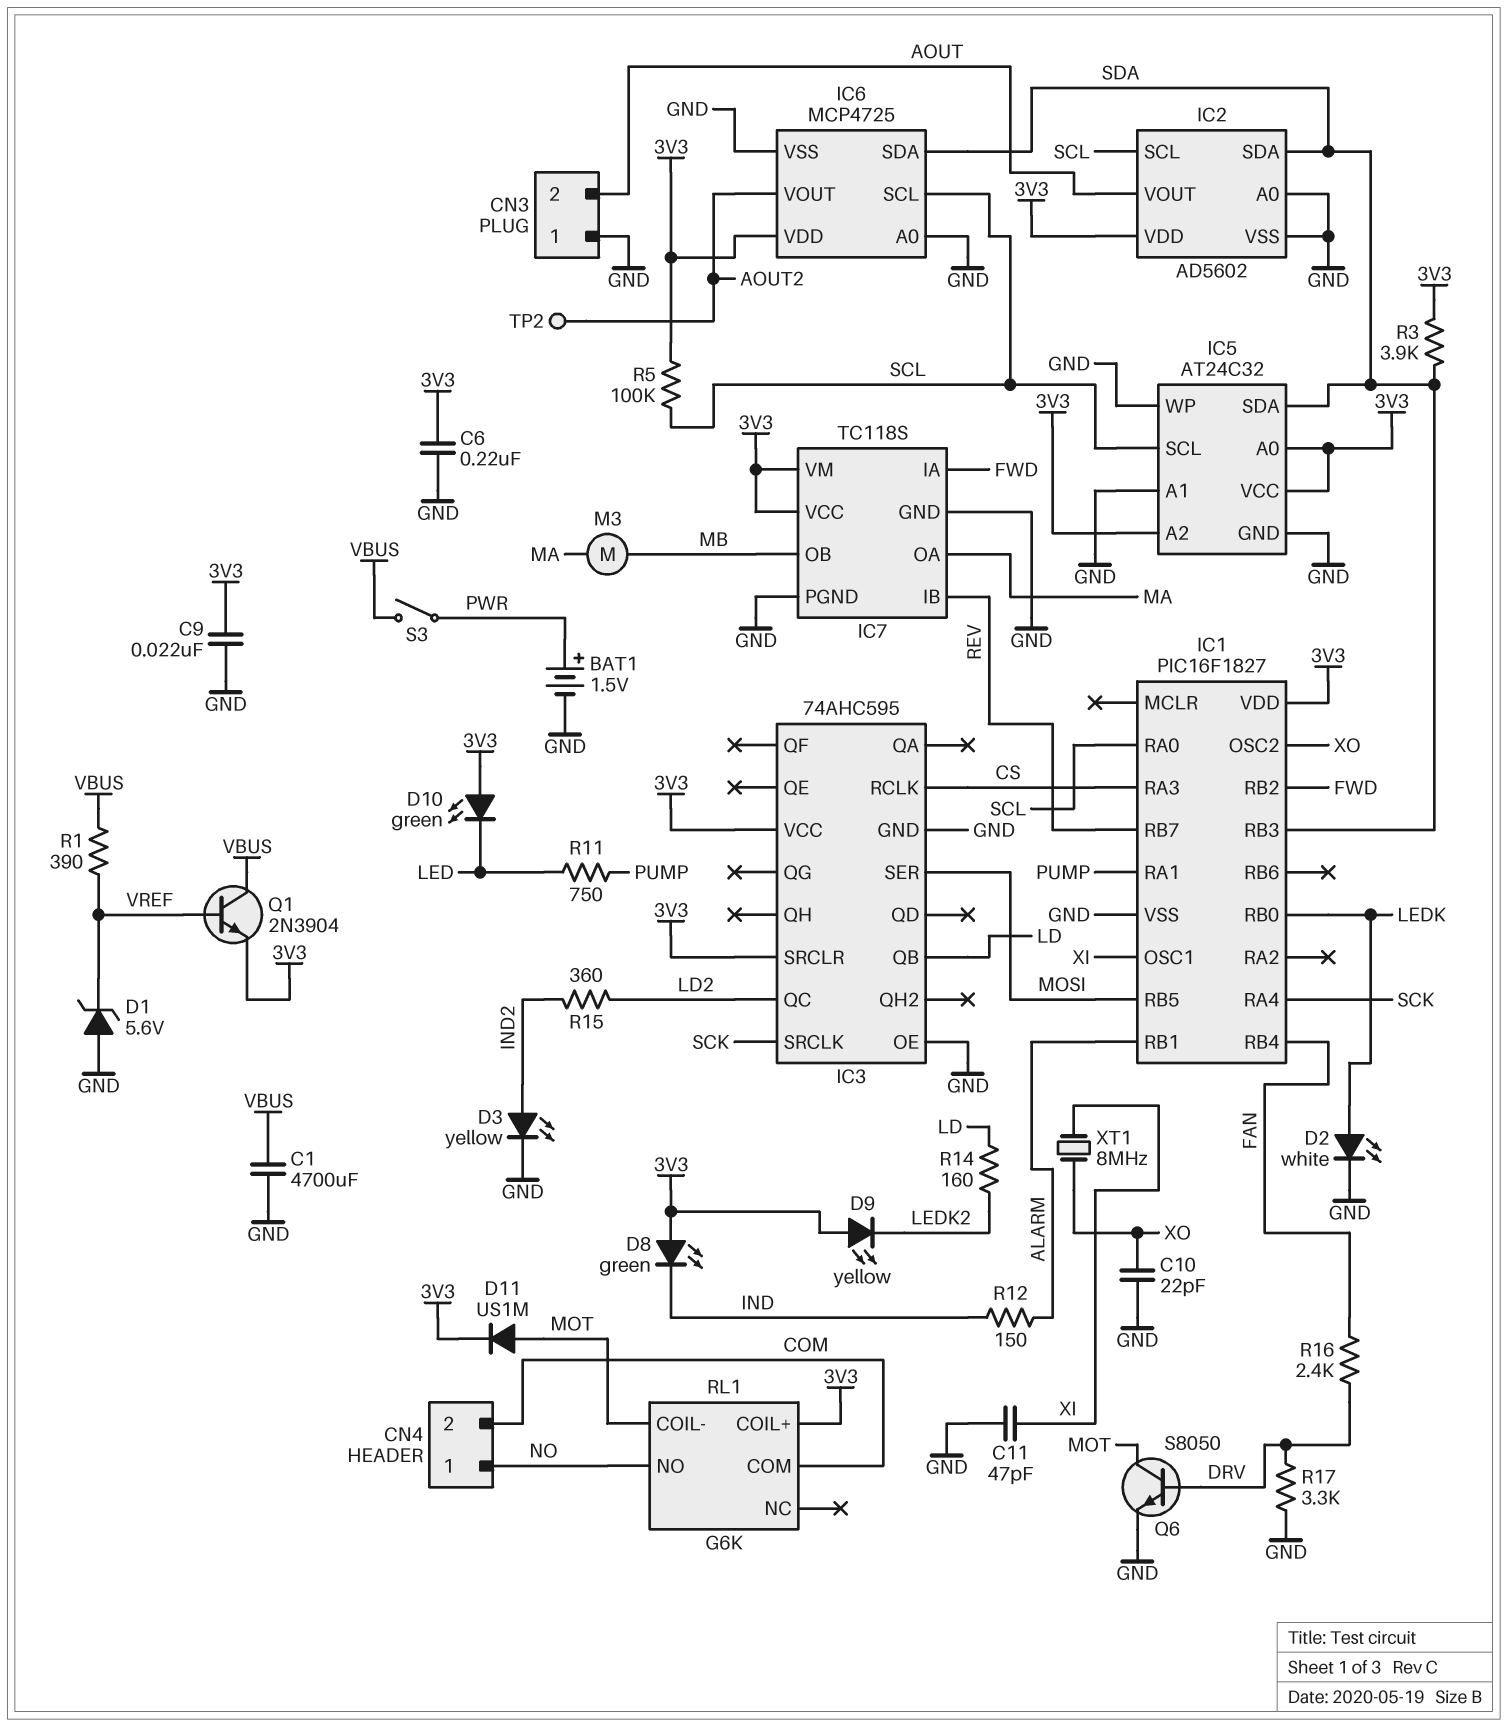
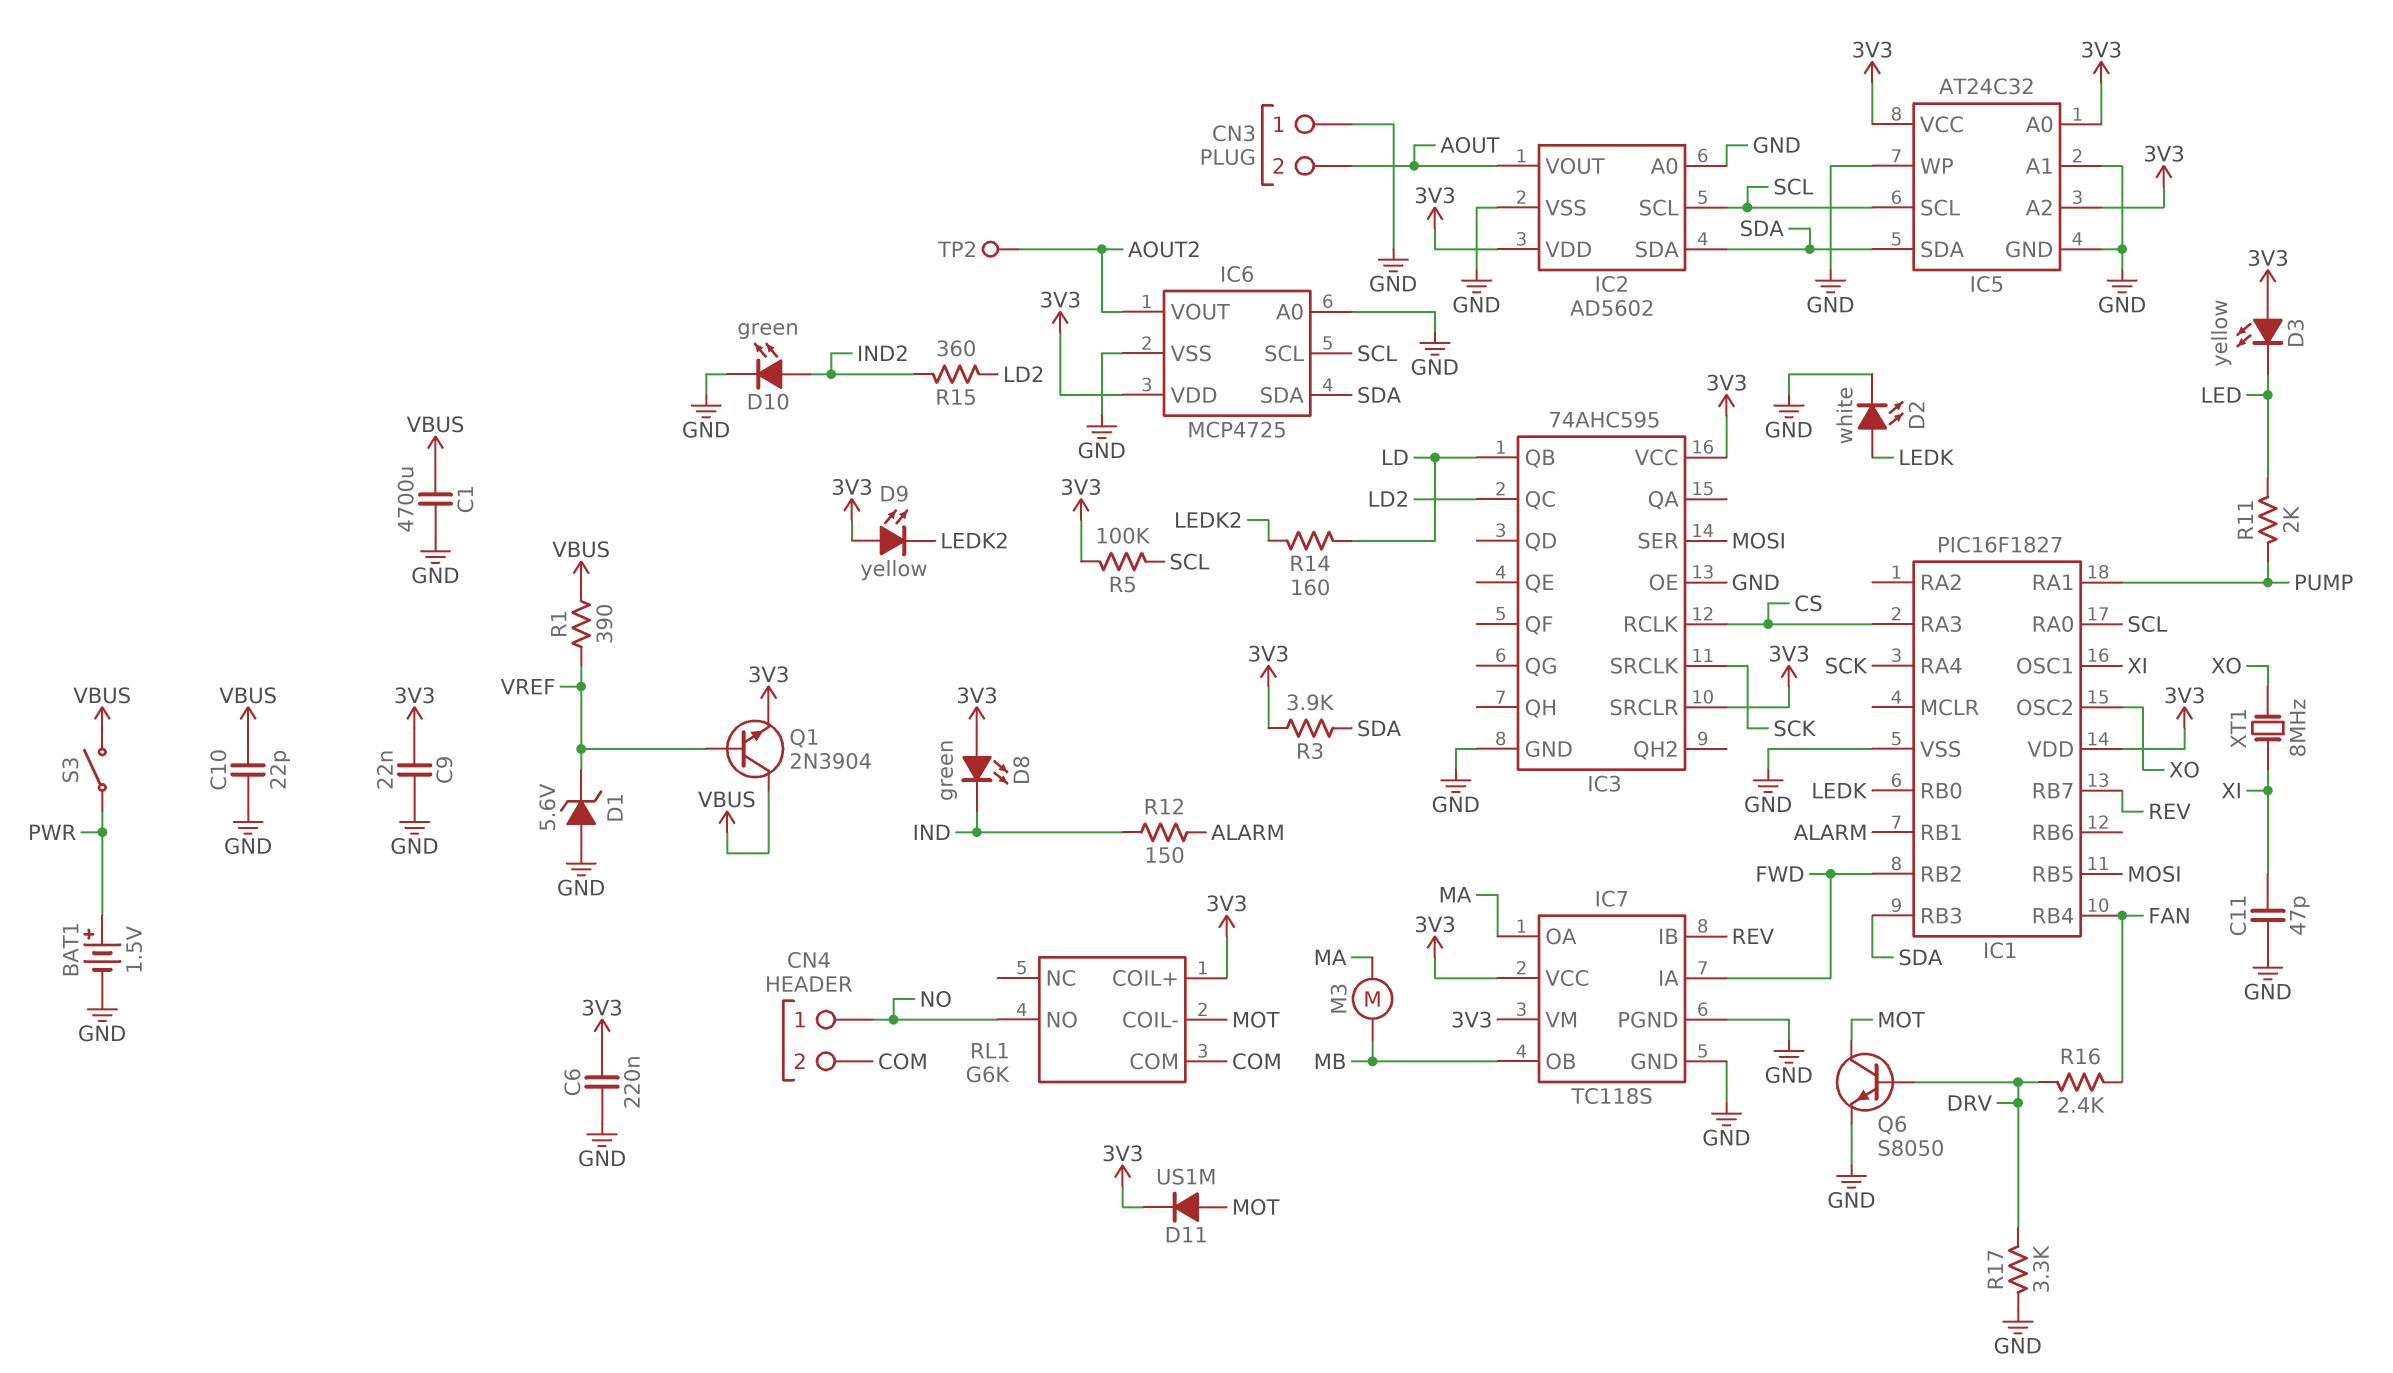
C10: 22pF (GND, XO) -> 22pF (GND, VBUS)
D3: LED yellow (A IND2, K GND) -> LED yellow (A 3V3, K LED)
D10: LED green (A 3V3, K LED) -> LED green (A IND2, K GND)
R11: 750 (LED, PUMP) -> 2k (LED, PUMP)

